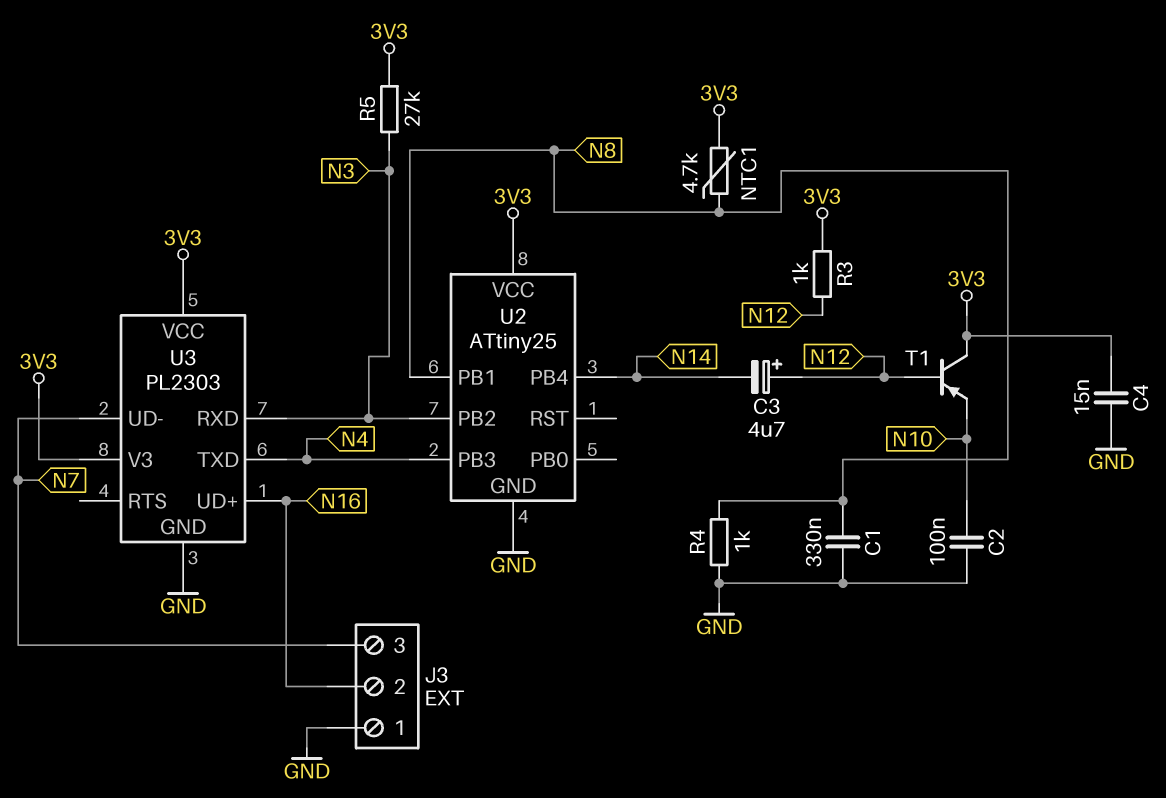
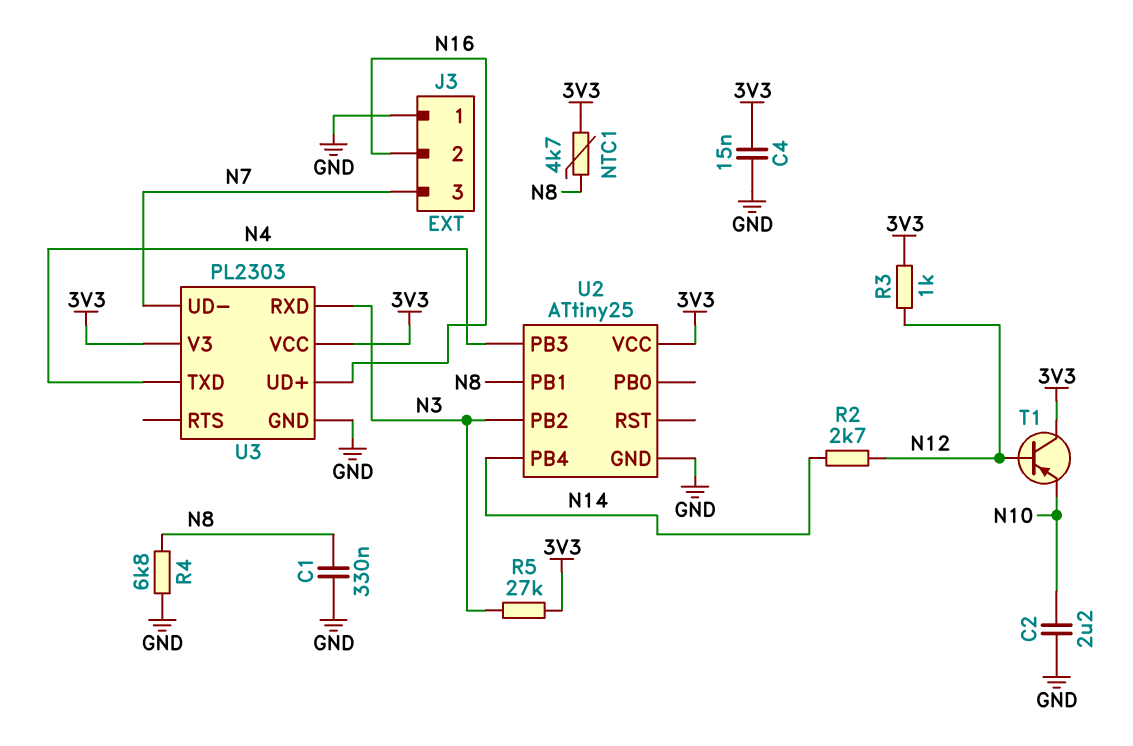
C2: 100nF (GND, N10) -> 2.2uF (GND, N10)
C3: 4.7uF (plus N12, minus N14) -> none
R2: none -> 2.7k (N12, N14)
R4: 1k (GND, N8) -> 6.8k (GND, N8)

